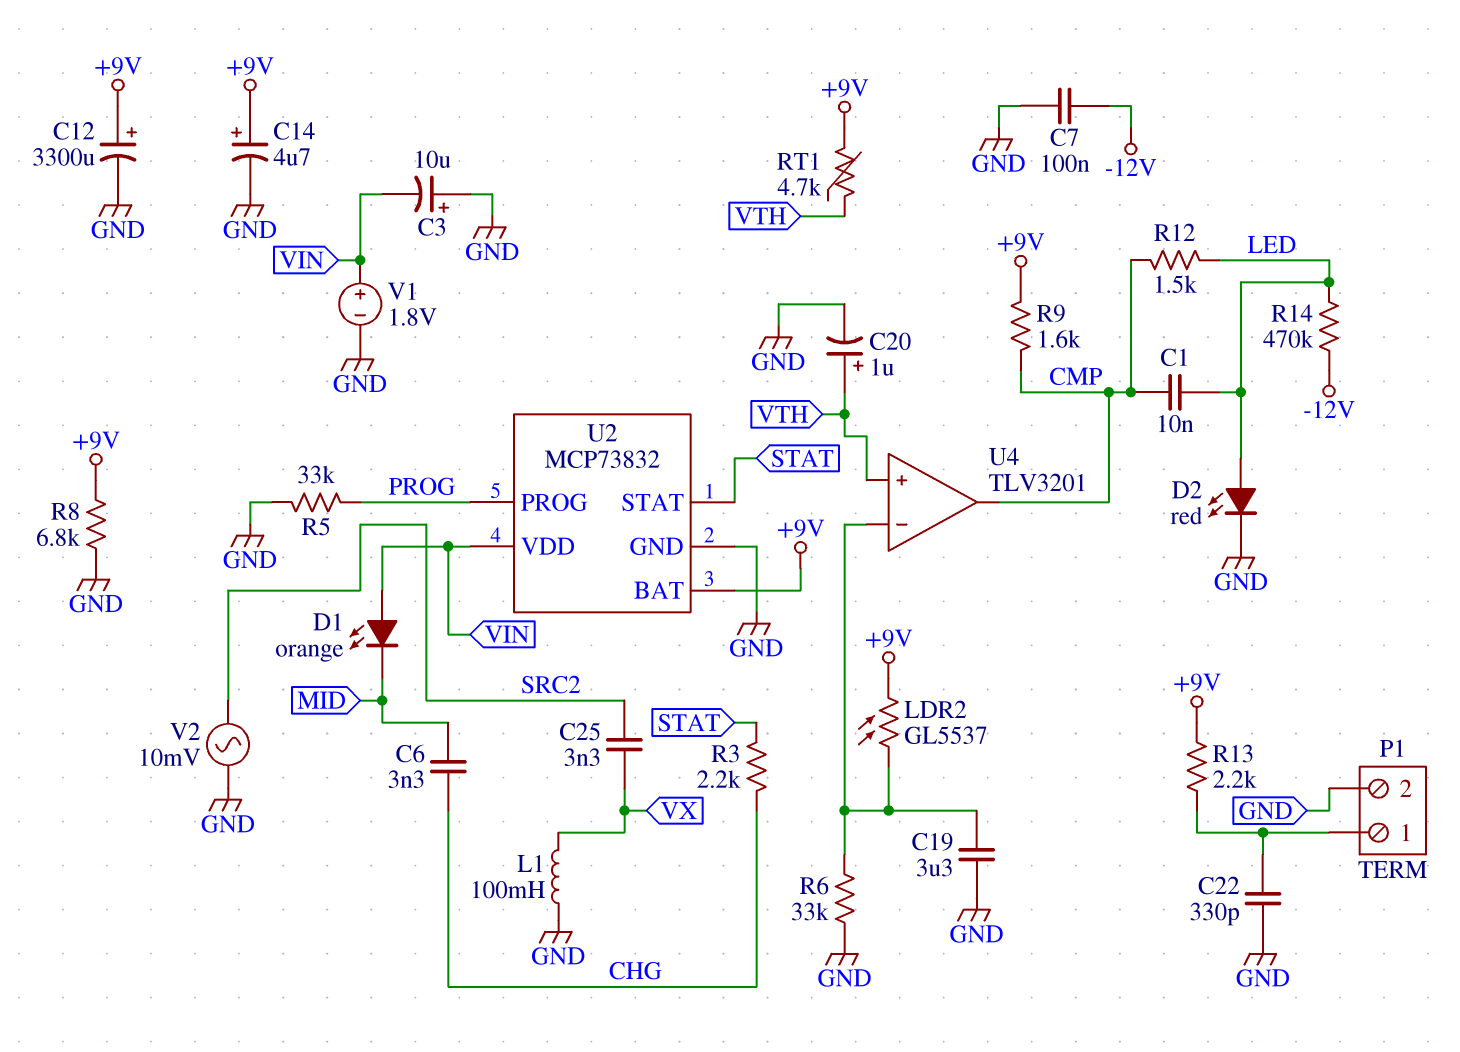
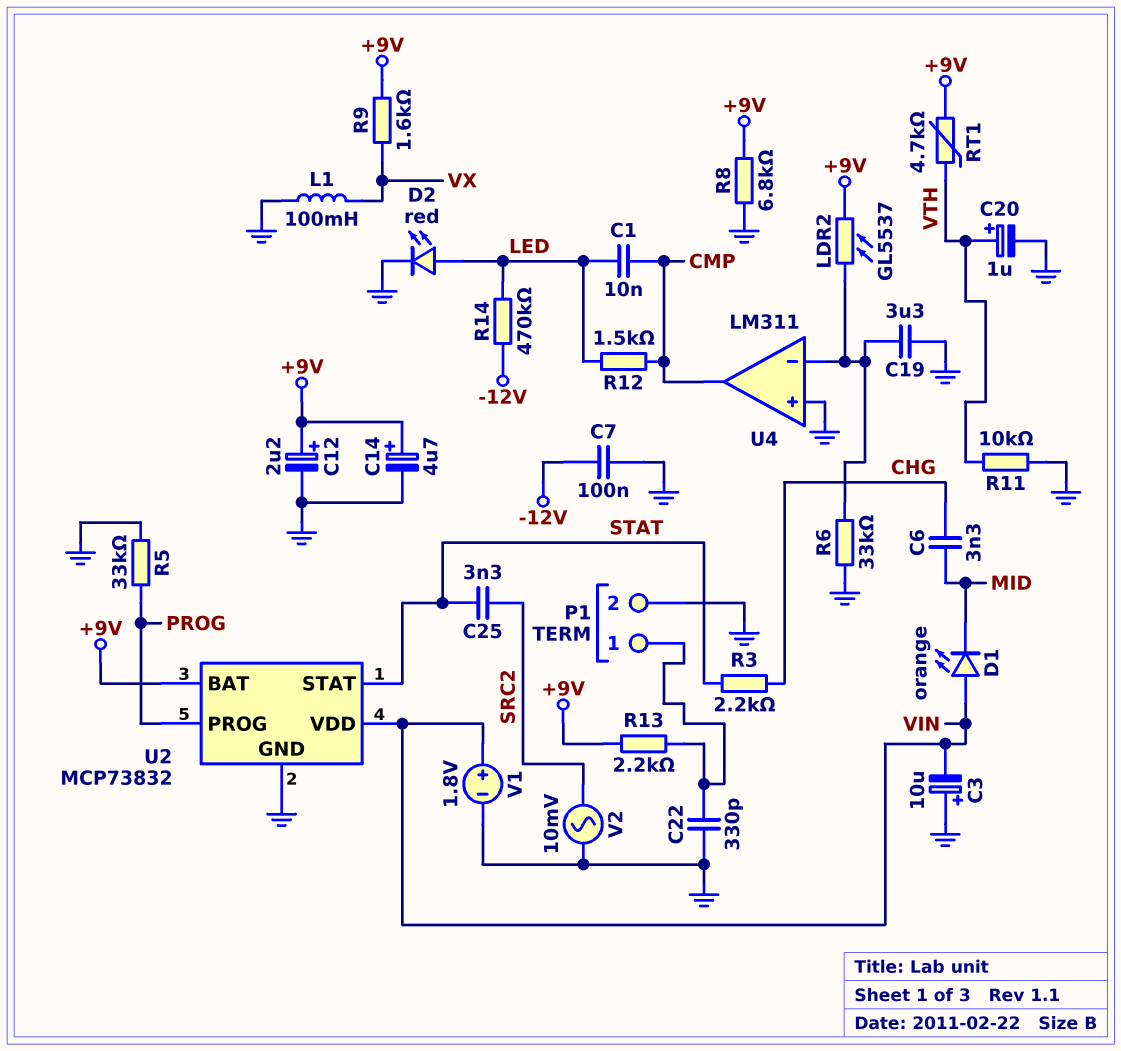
C12: 3300uF (plus +9V, minus GND) -> 2.2uF (plus +9V, minus GND)
C25: 3.3nF (SRC2, VX) -> 3.3nF (SRC2, STAT)
R9: 1.6k (+9V, CMP) -> 1.6k (+9V, VX)
R11: none -> 10k (GND, VTH)
U4: TLV3201 -> LM311
U4 pin in+: VTH -> GND

